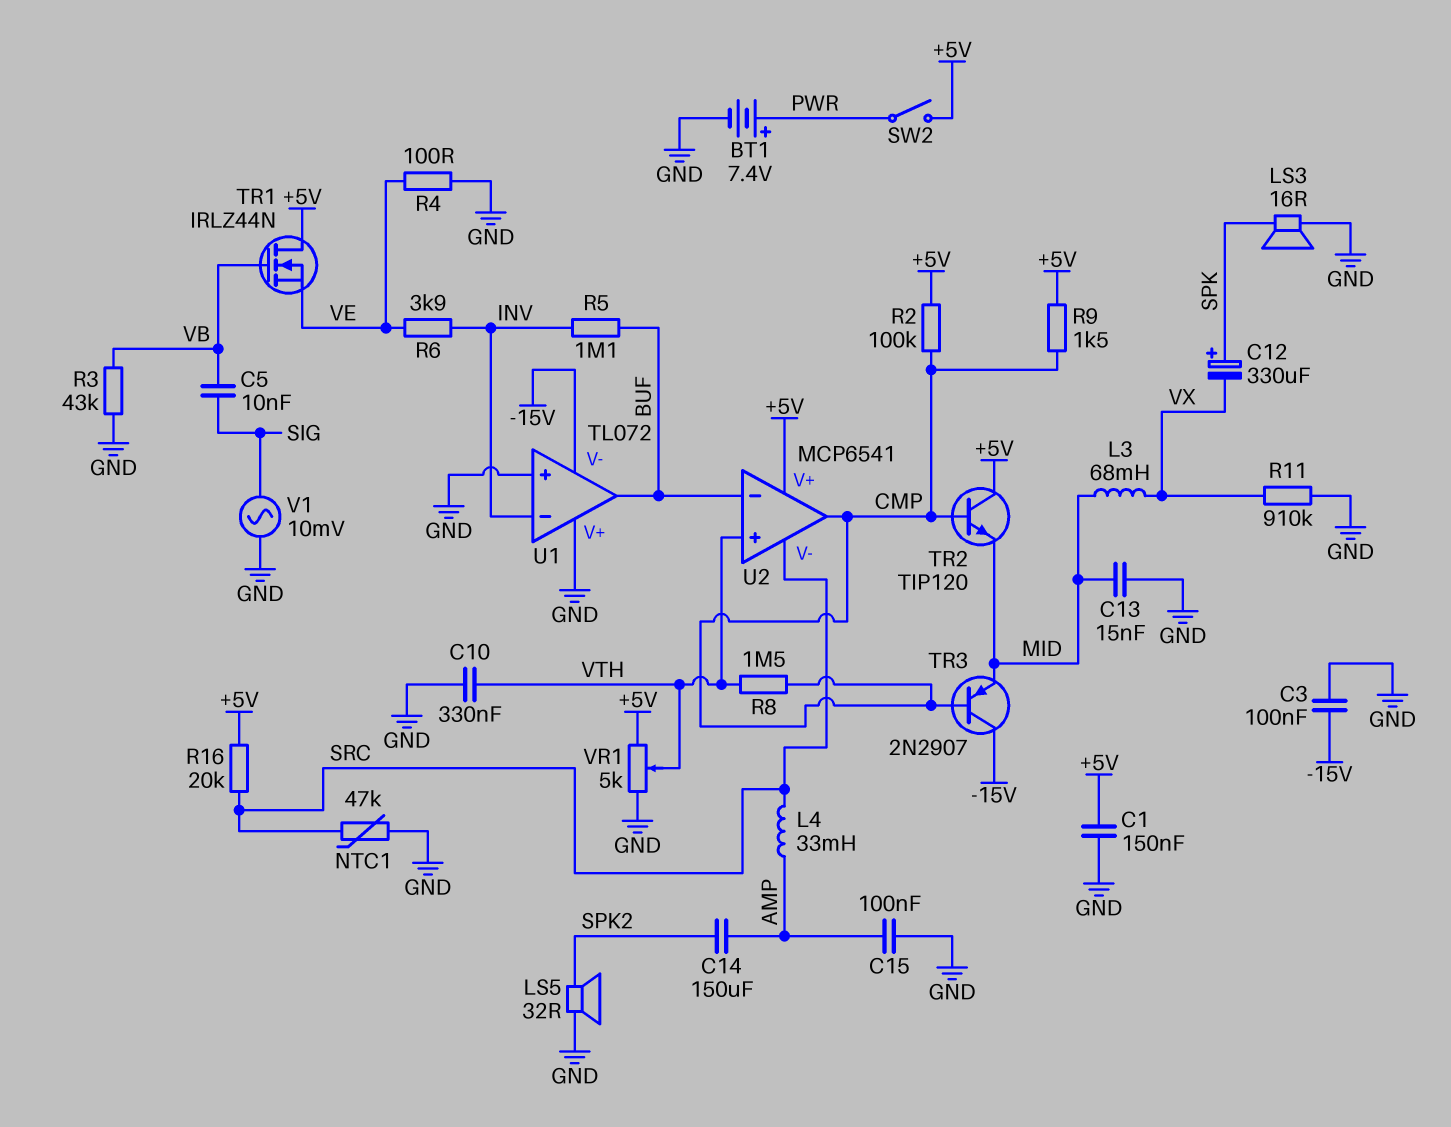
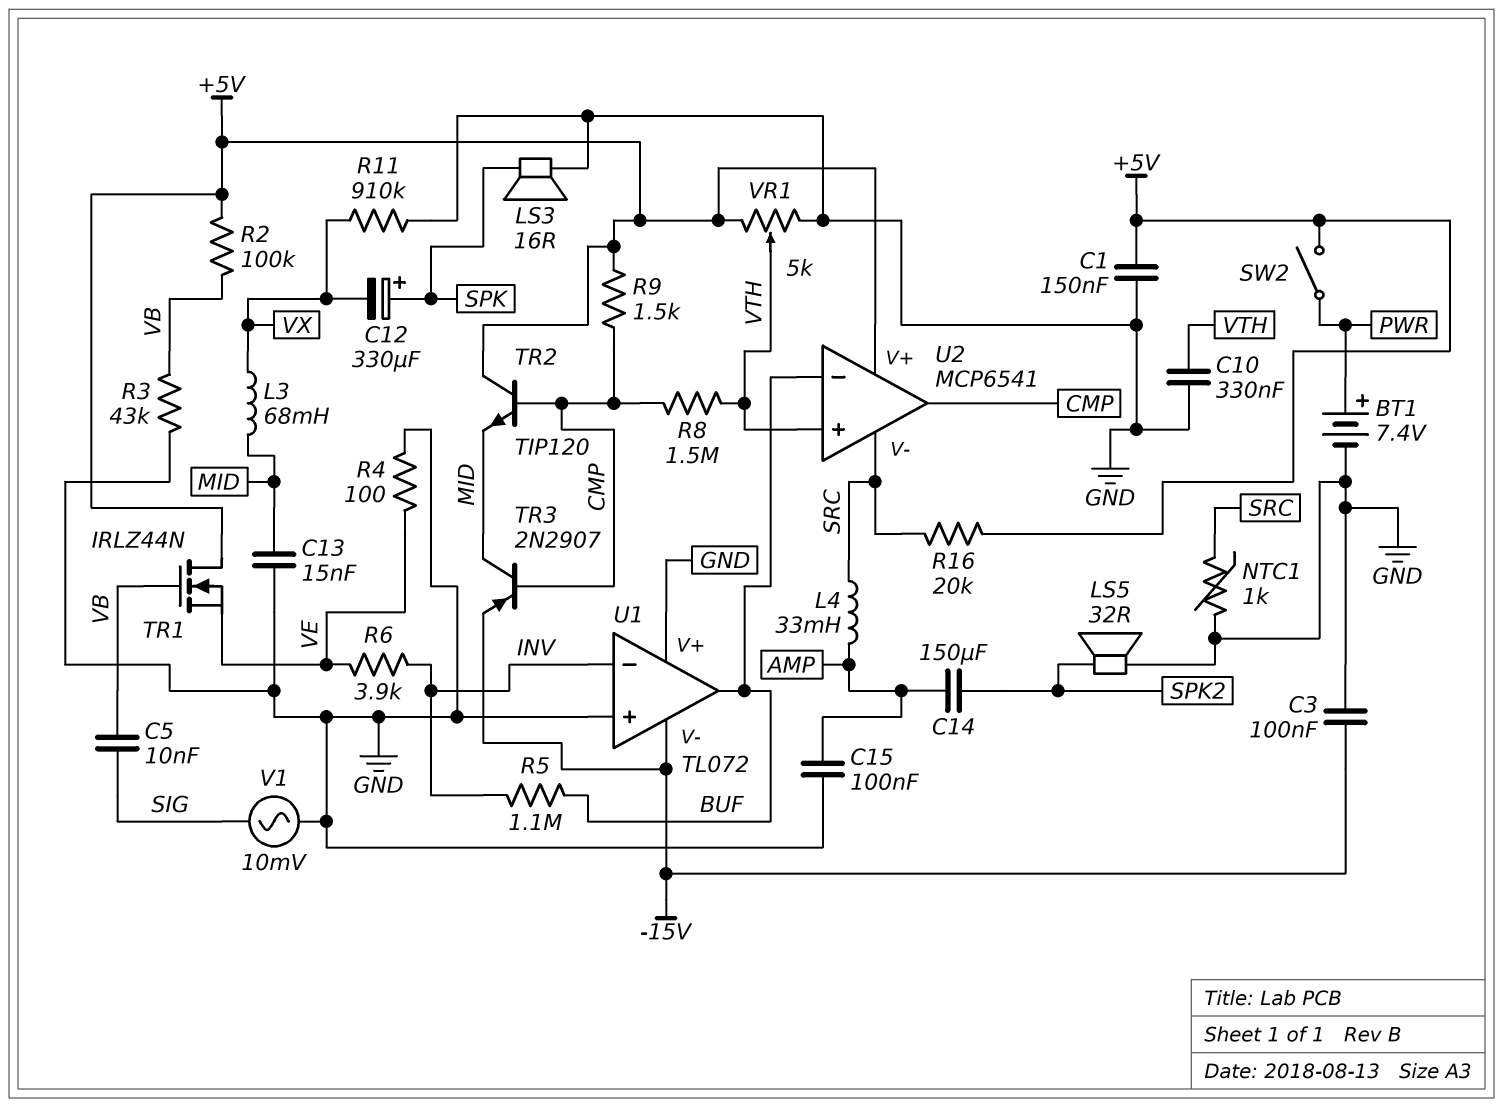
NTC1: 47k (GND, SRC) -> 1k (GND, SRC)
R2: 100k (+5V, CMP) -> 100k (+5V, VB)
TR3: PNP 2N2907 (B CMP, C -15V, E MID) -> PNP 2N2907 (B CMP, C MID, E -15V)

